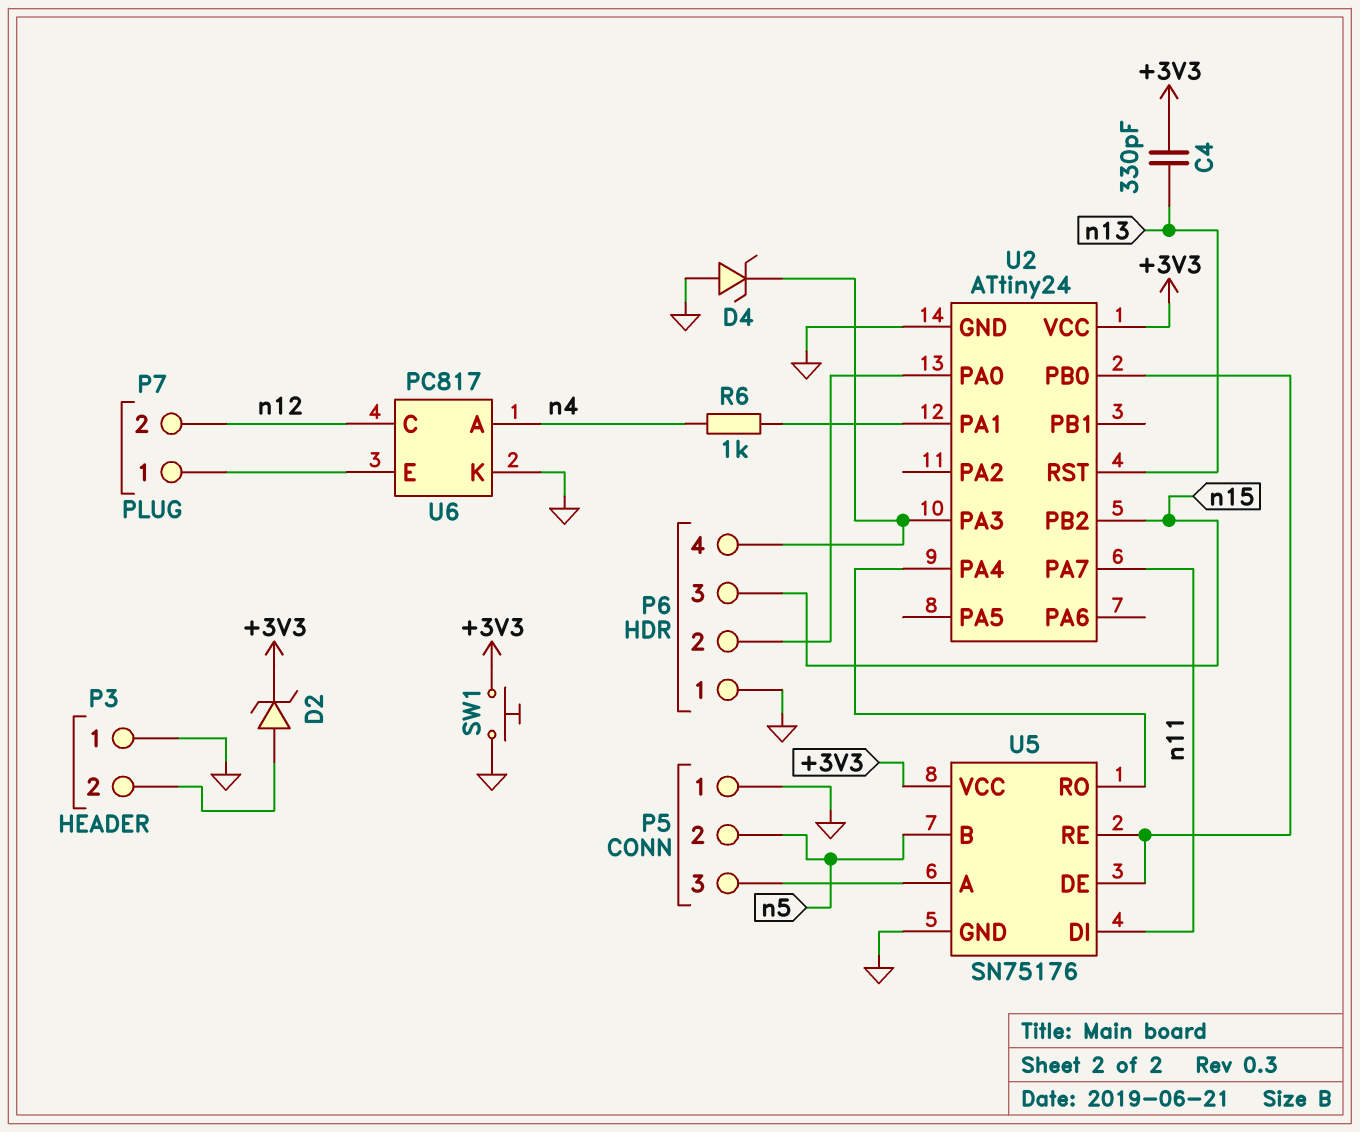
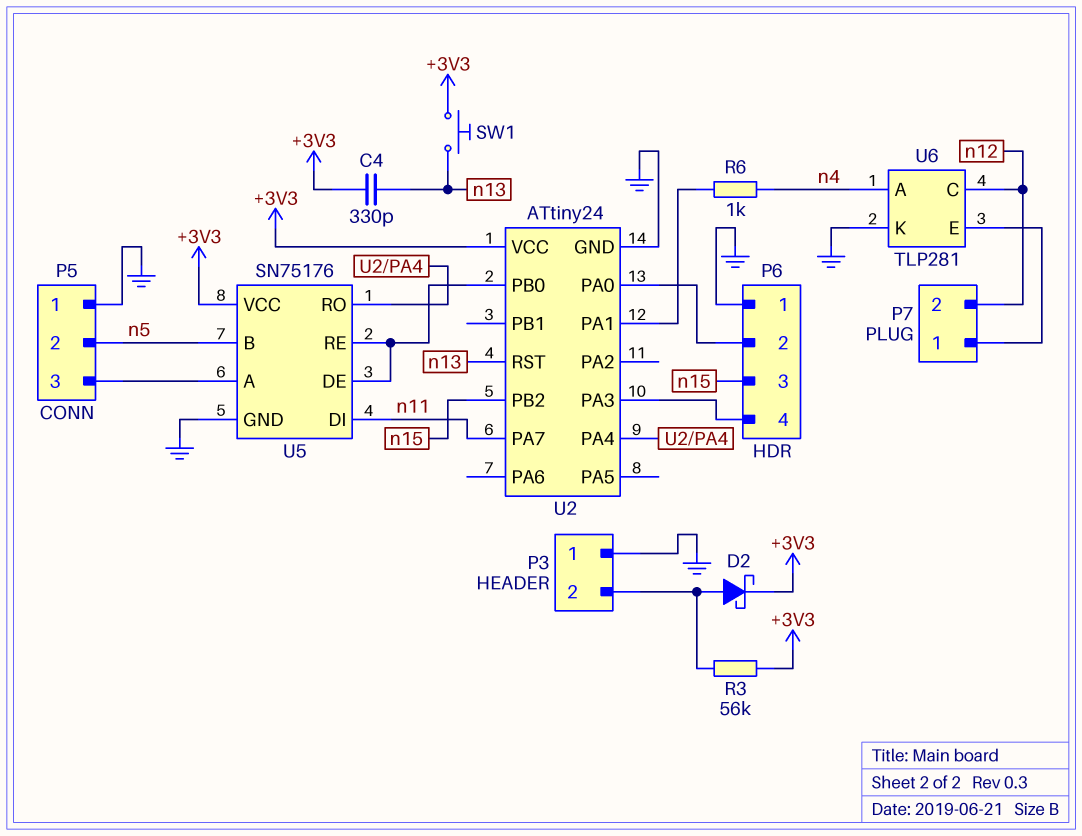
D2: zener (A P3/2, K +3V3) -> schottky (A P3/2, K +3V3)
D4: zener (A GND, K P6/4) -> none
R3: none -> 56k (+3V3, P3/2)
SW1: button (+3V3, GND) -> button (+3V3, n13)
U6: PC817 -> TLP281

